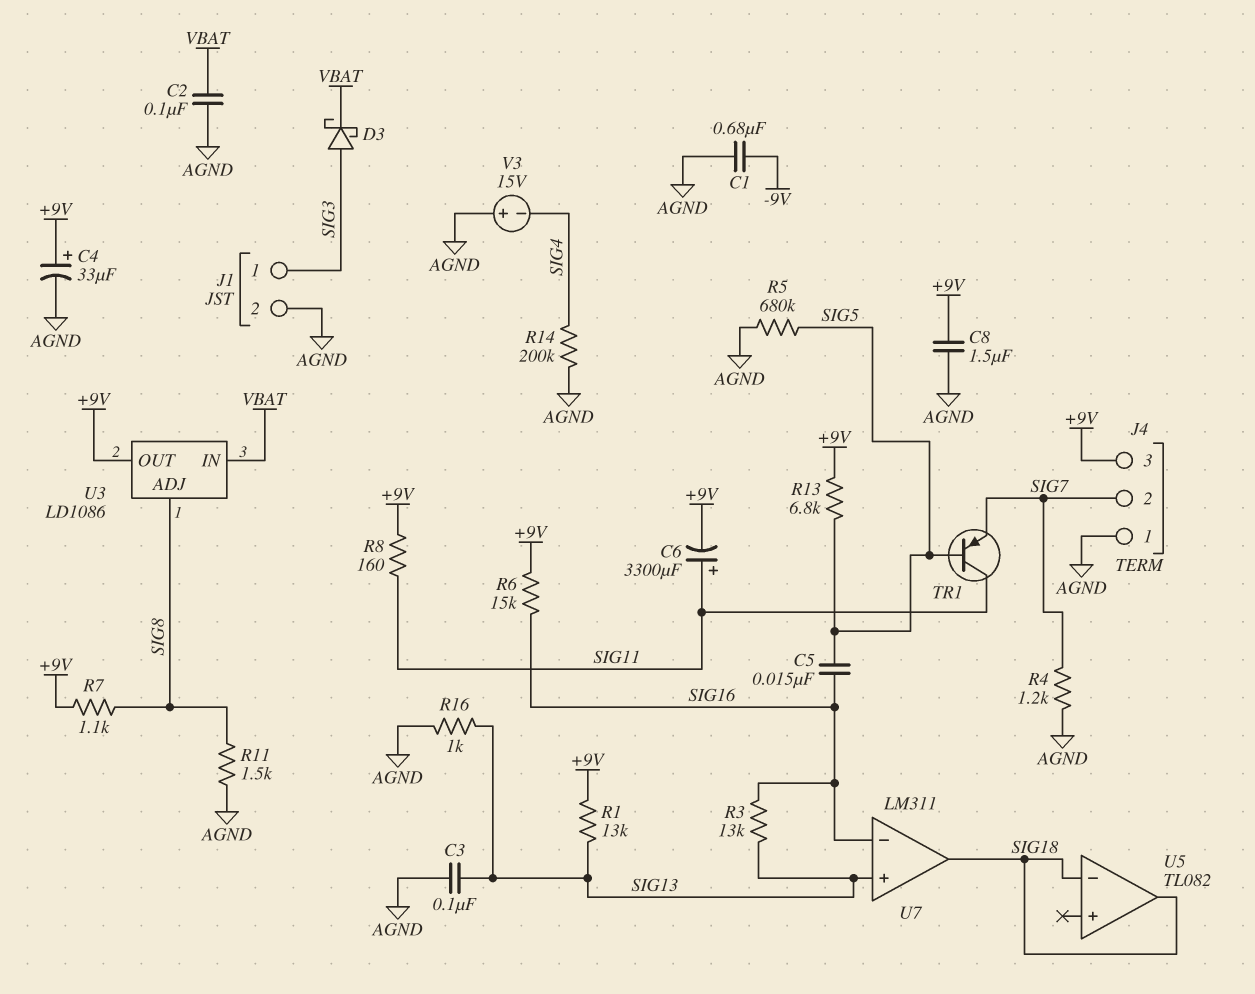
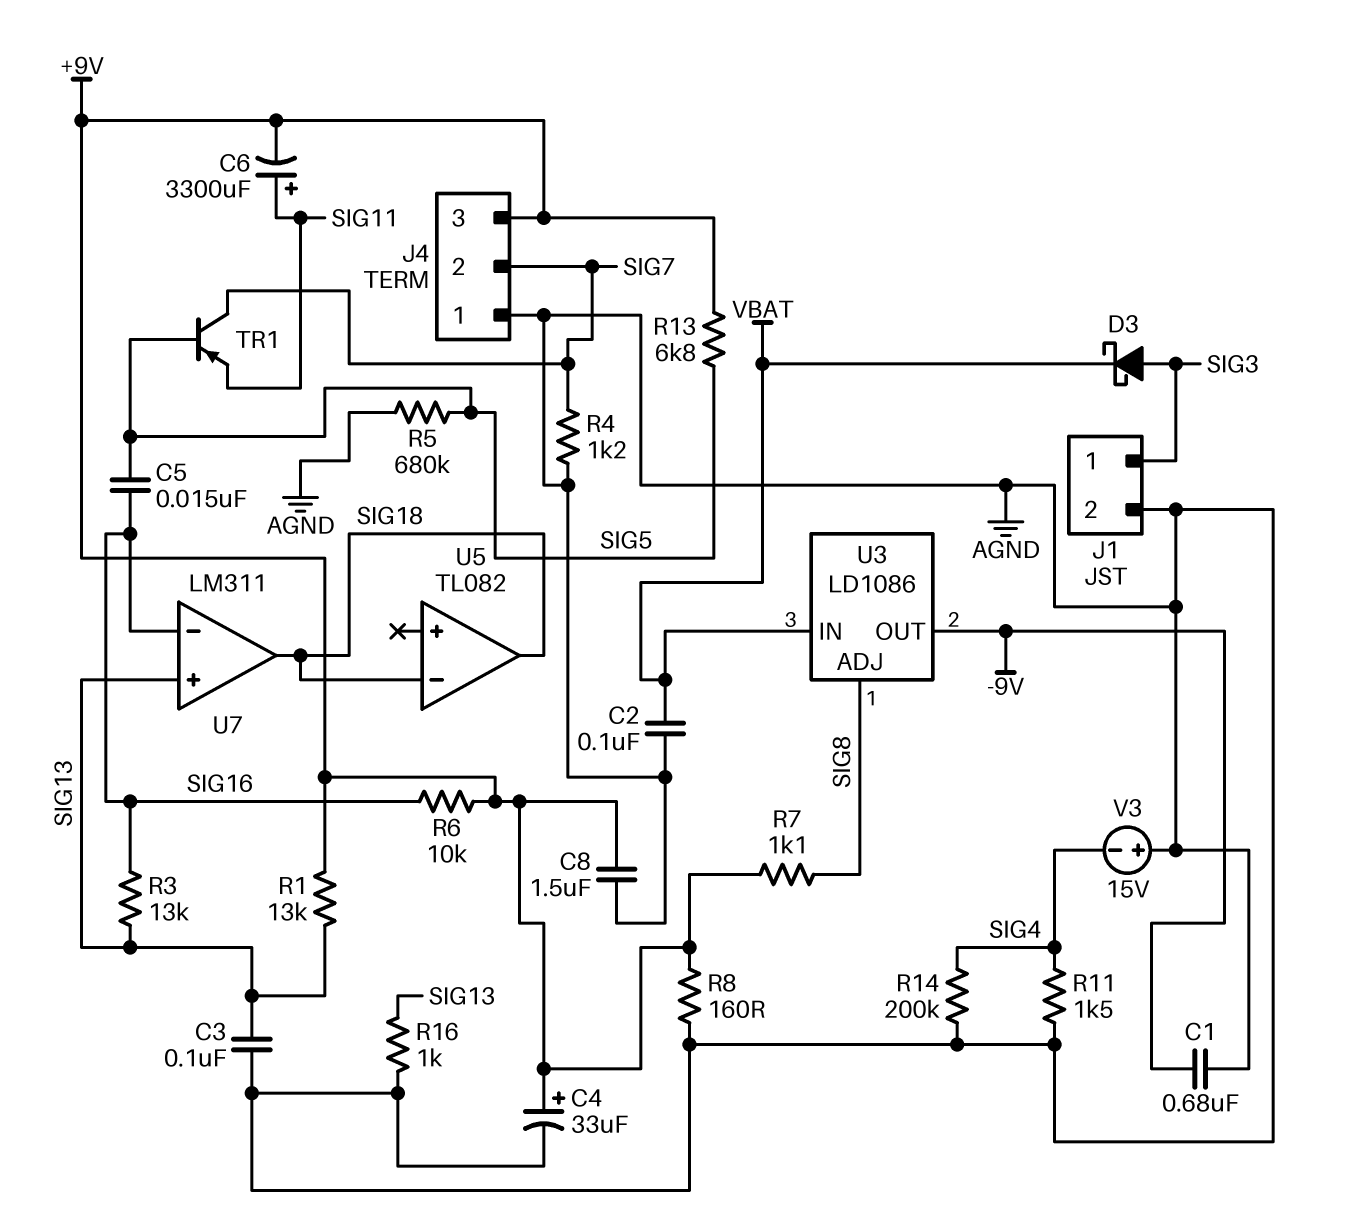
R6: 15k (+9V, SIG16) -> 10k (+9V, SIG16)
R8: 160 (+9V, SIG11) -> 160 (+9V, AGND)
R11: 1.5k (AGND, SIG8) -> 1.5k (AGND, SIG4)
TR1: PNP (B SIG5, C SIG11, E SIG7) -> PNP (B SIG5, C SIG7, E SIG11)
U3 pin OUT: +9V -> -9V

